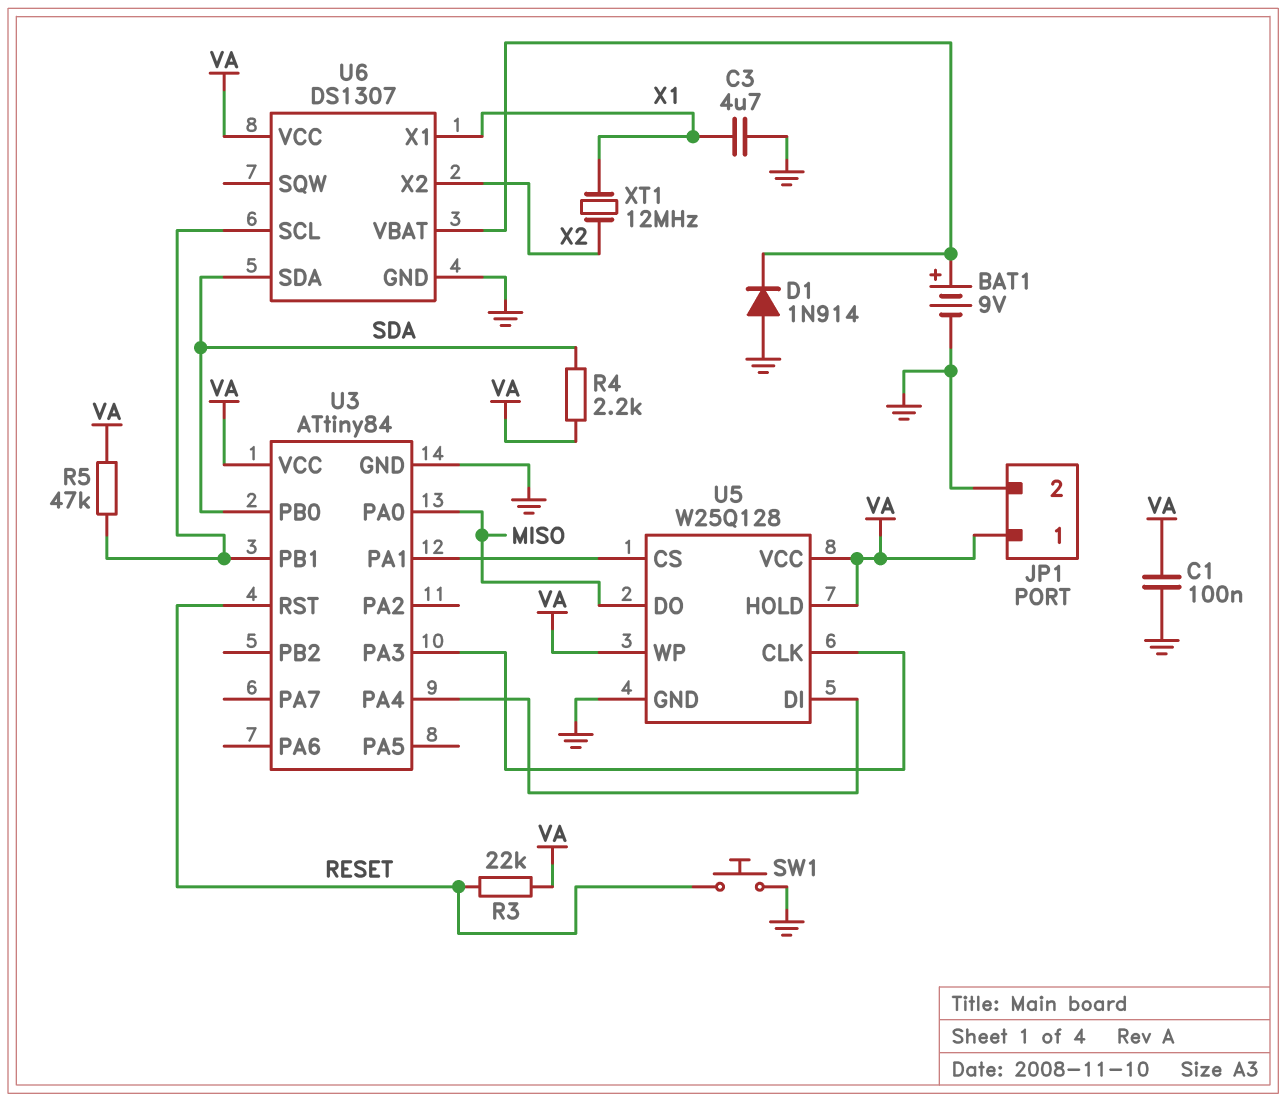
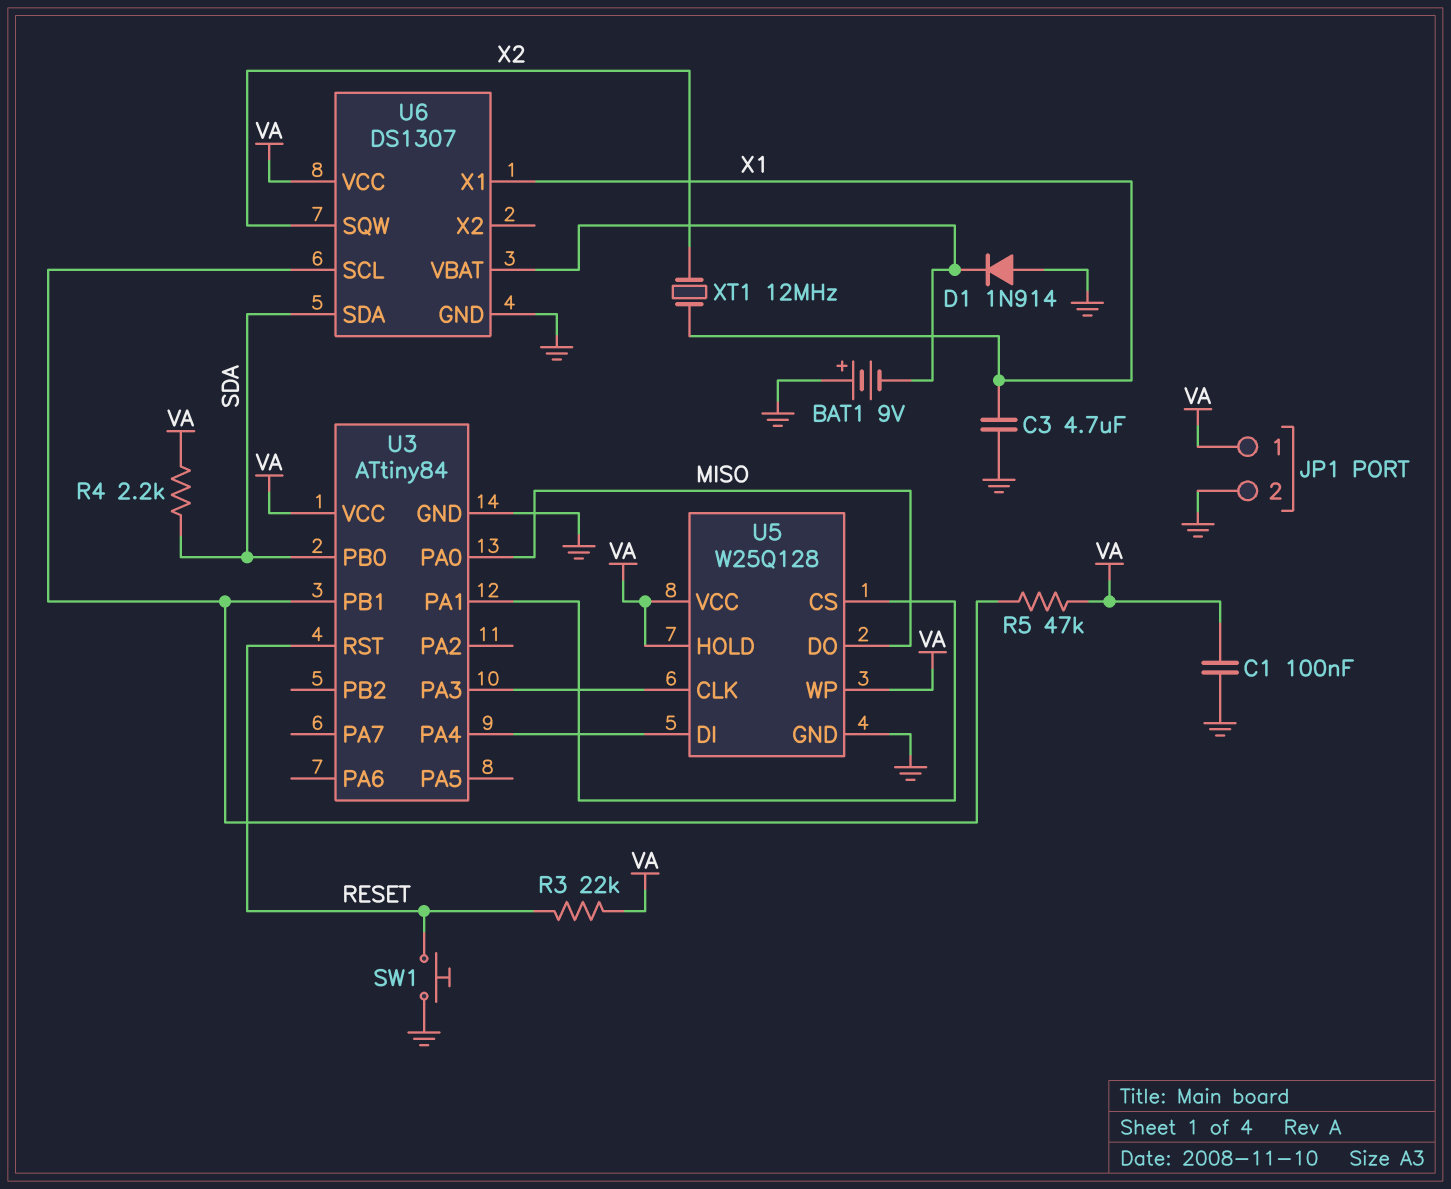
BAT1: 9V (plus U6/VBAT, minus GND) -> 9V (plus GND, minus U6/VBAT)
U6 pin SQW: none -> X2
U6 pin X2: X2 -> none

